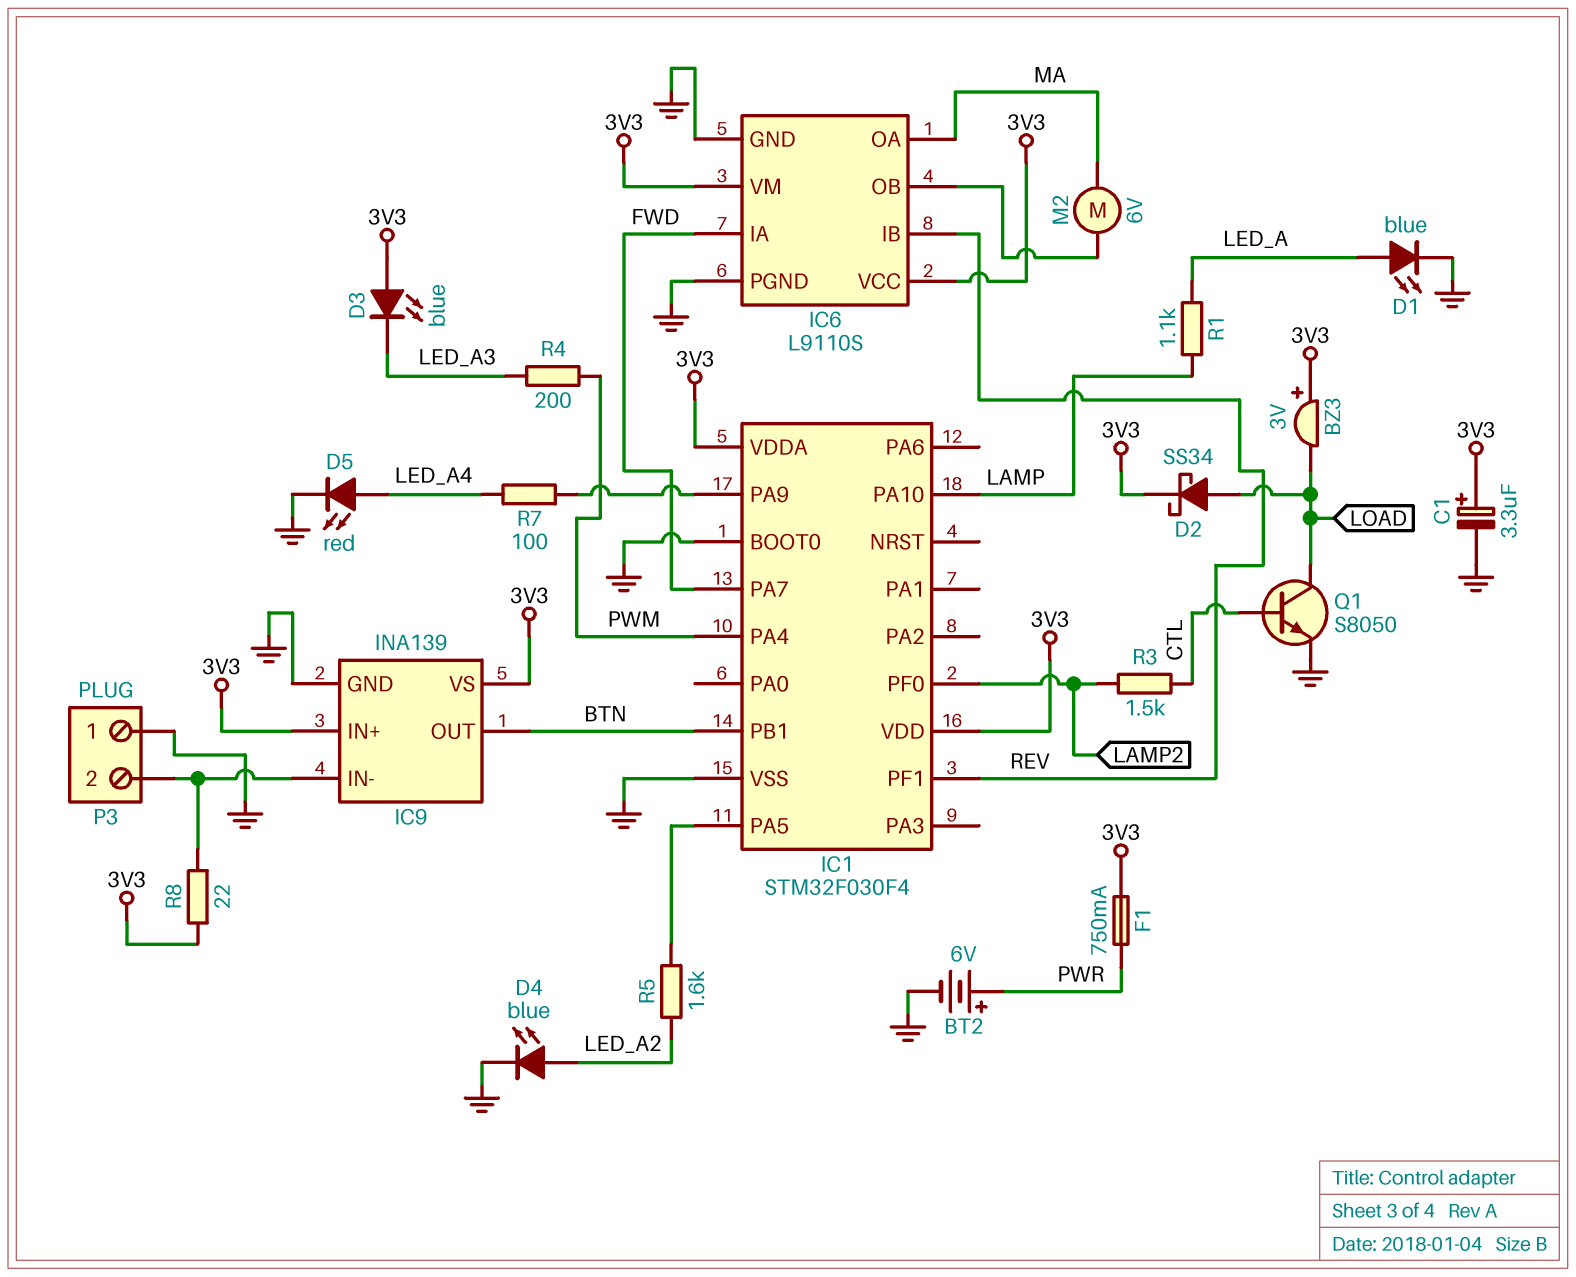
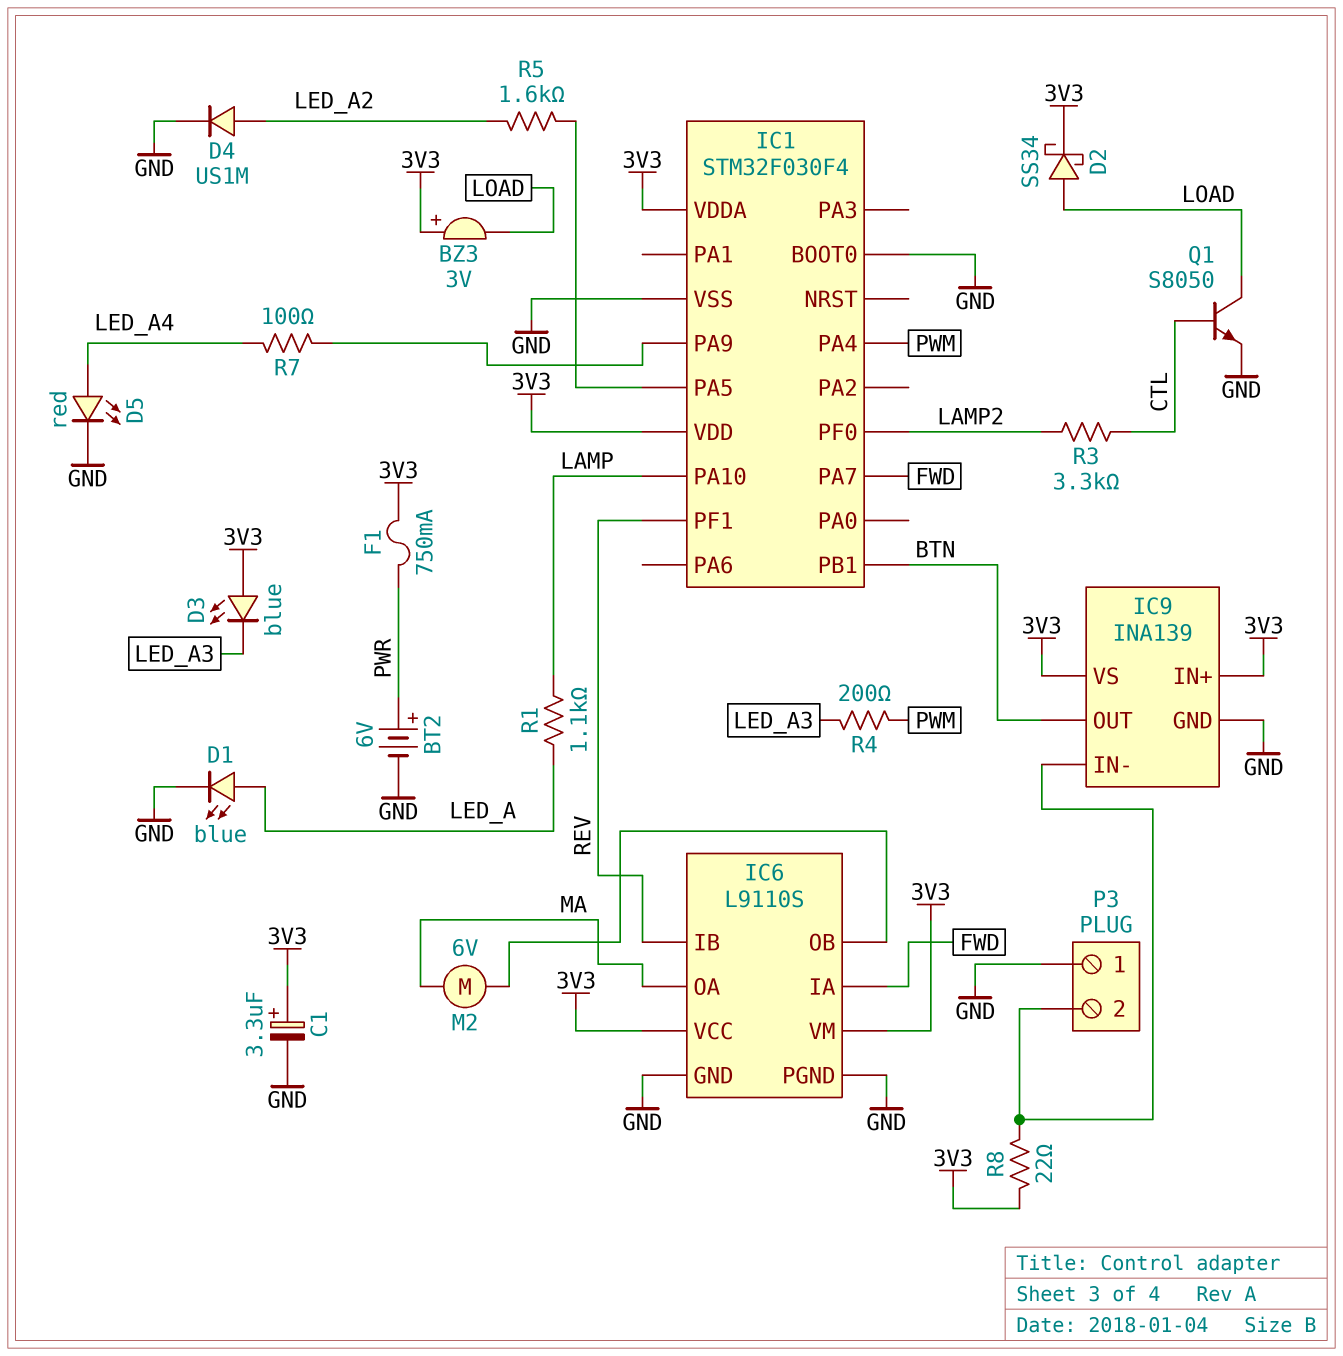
D4: LED blue (A LED_A2, K GND) -> diode US1M (A LED_A2, K GND)
R3: 1.5k (CTL, LAMP2) -> 3.3k (CTL, LAMP2)

